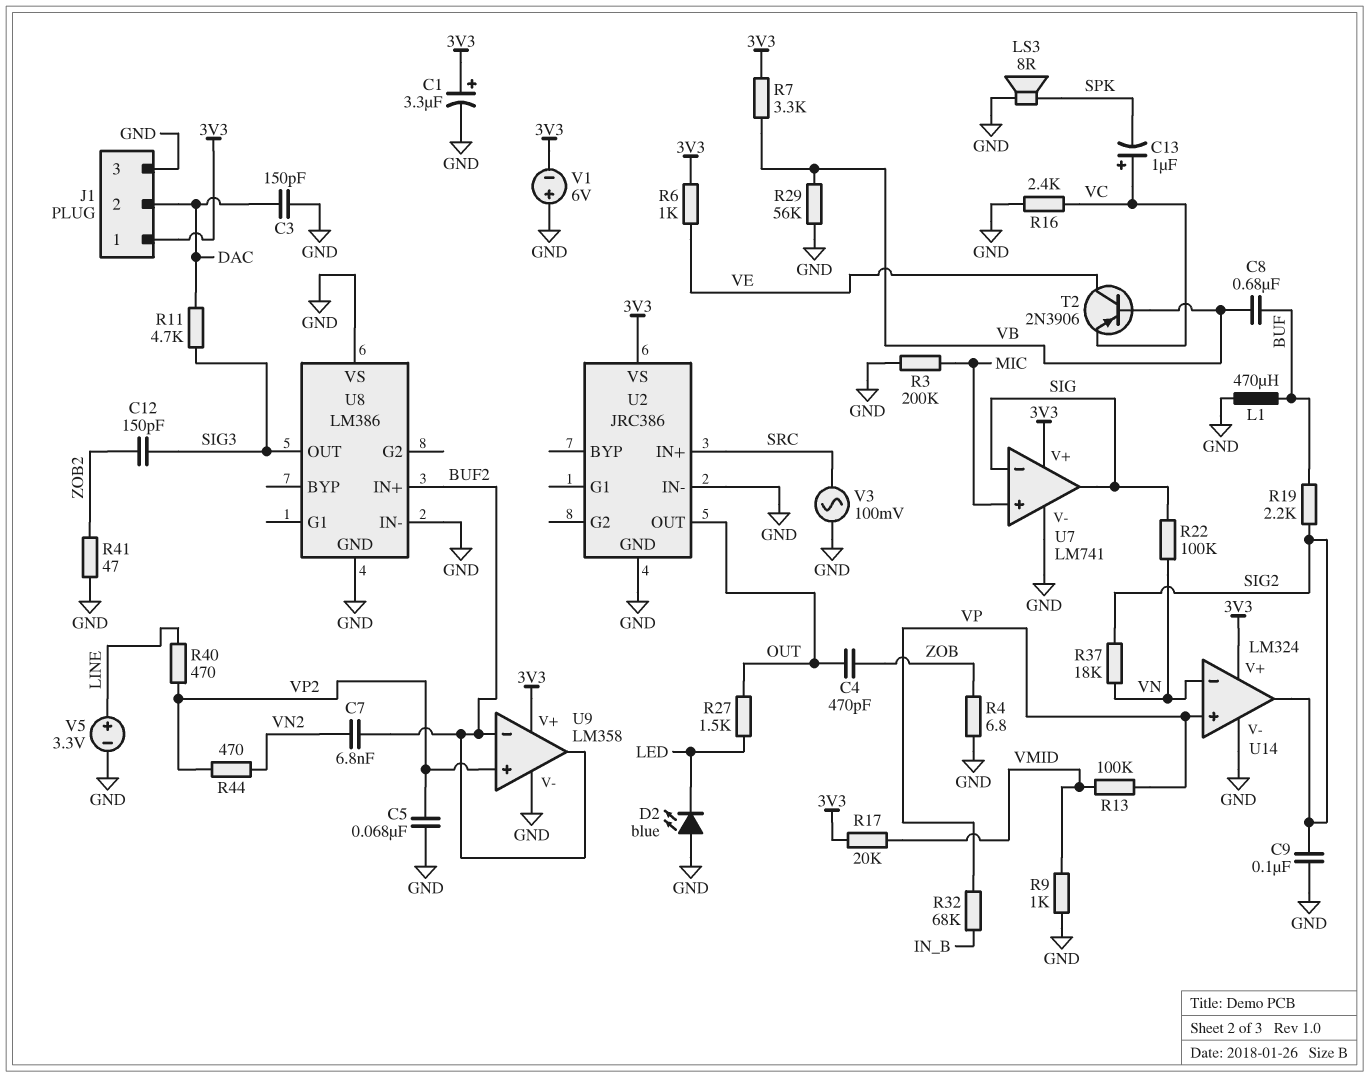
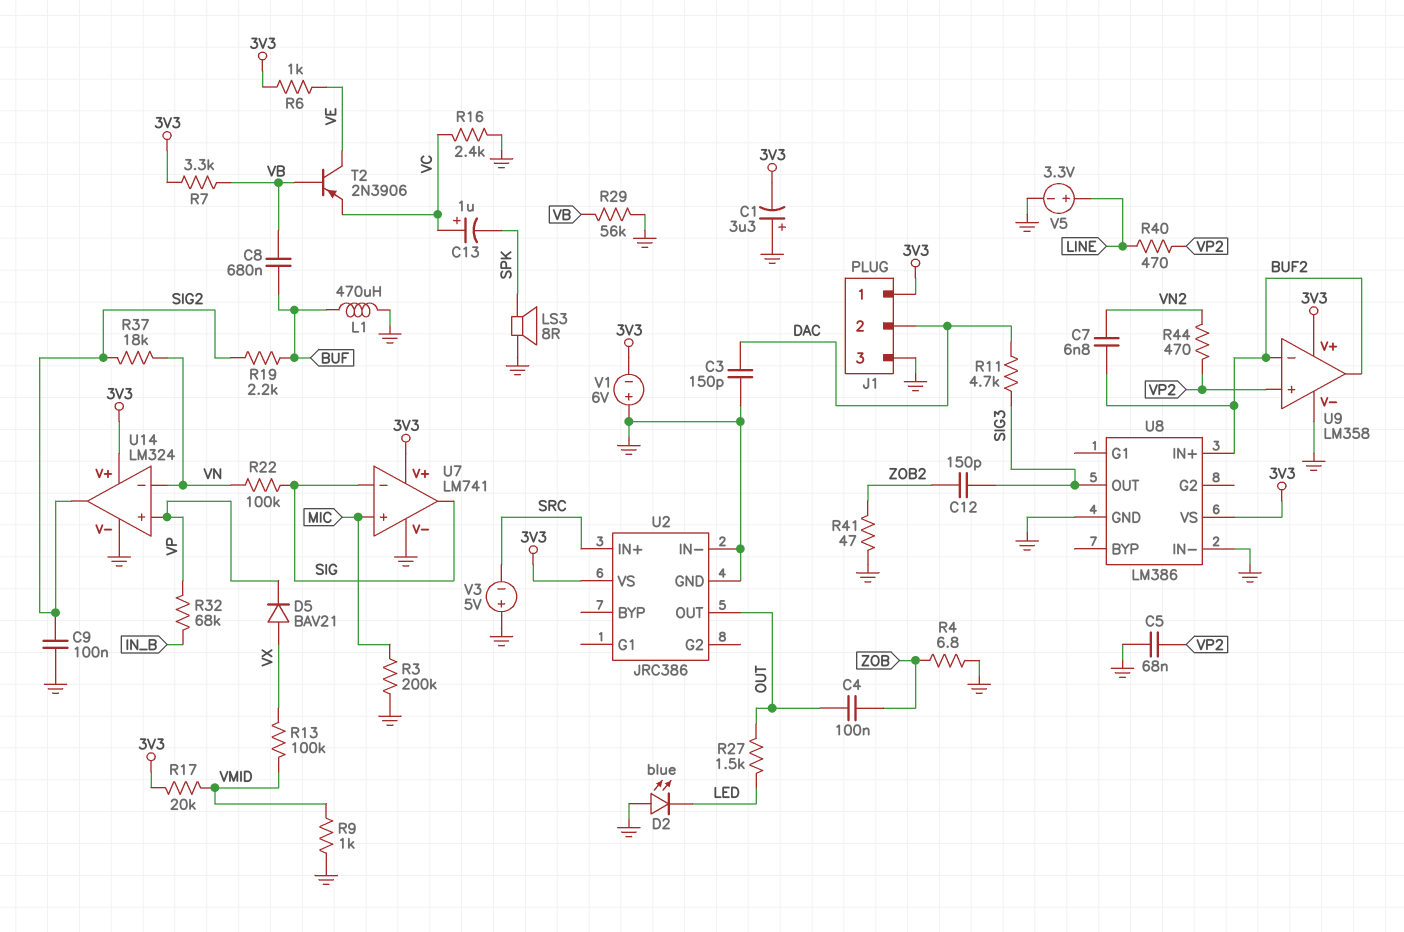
C1: 3.3uF (plus 3V3, minus GND) -> 3.3uF (plus GND, minus 3V3)
C4: 470pF (OUT, ZOB) -> 100nF (OUT, ZOB)
D5: none -> diode BAV21 (A VX, K VP)
R13: 100k (VMID, VP) -> 100k (VMID, VX)
U8 pin VS: GND -> 3V3
V3: AC 100mV (GND, SRC) -> 5V (plus GND, minus SRC)

